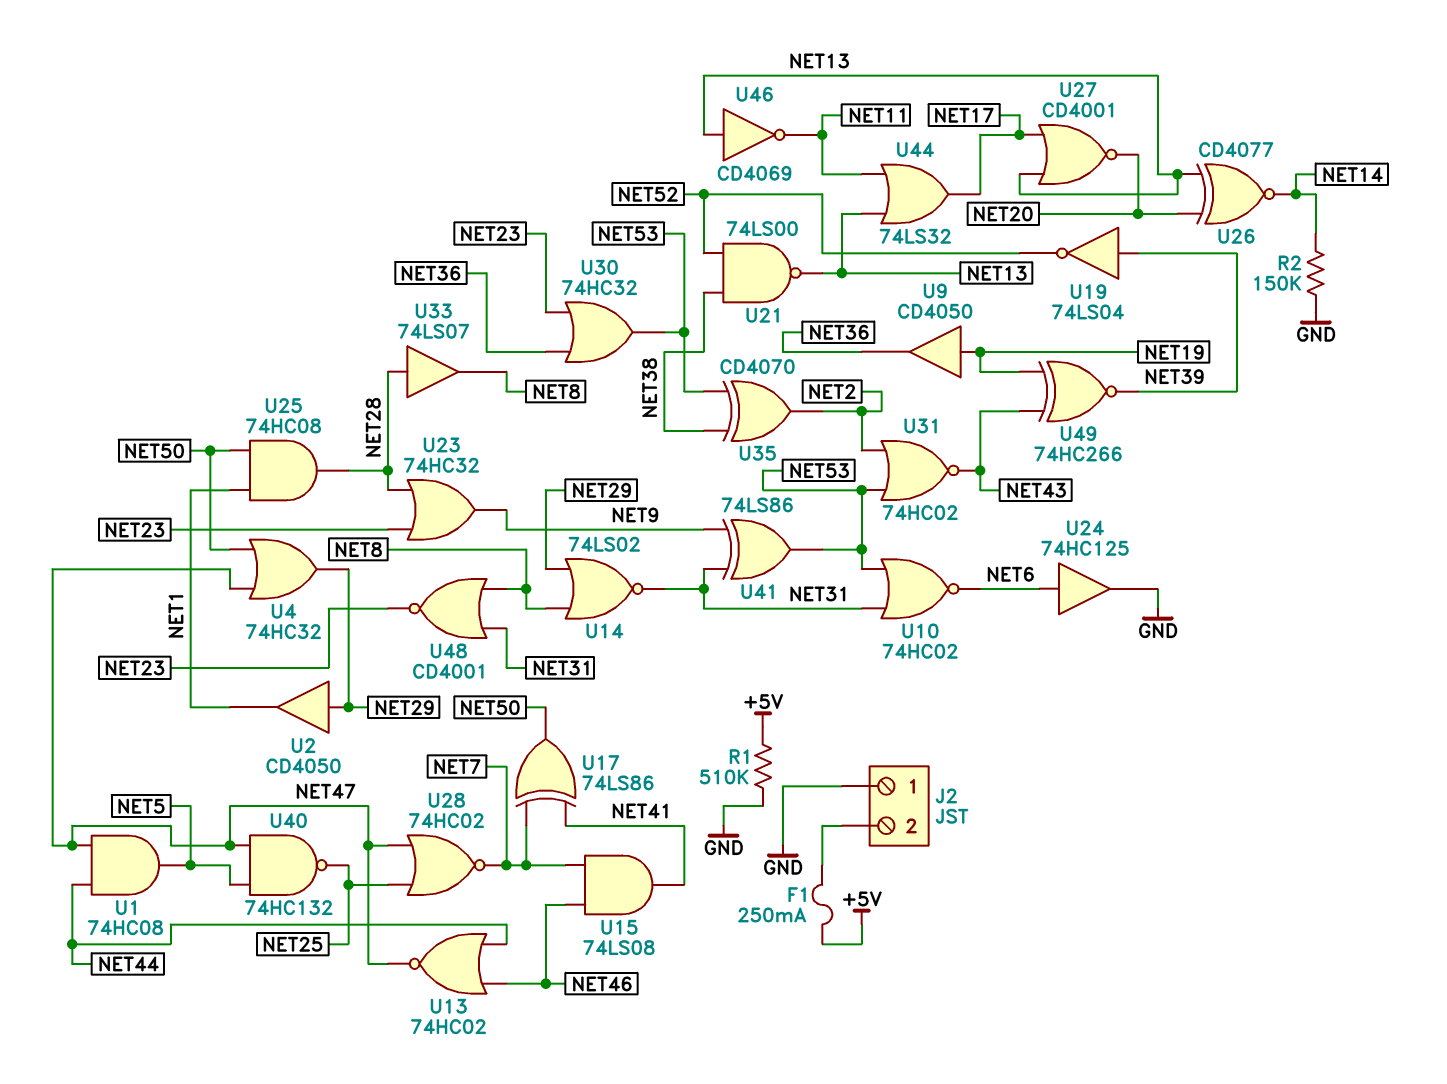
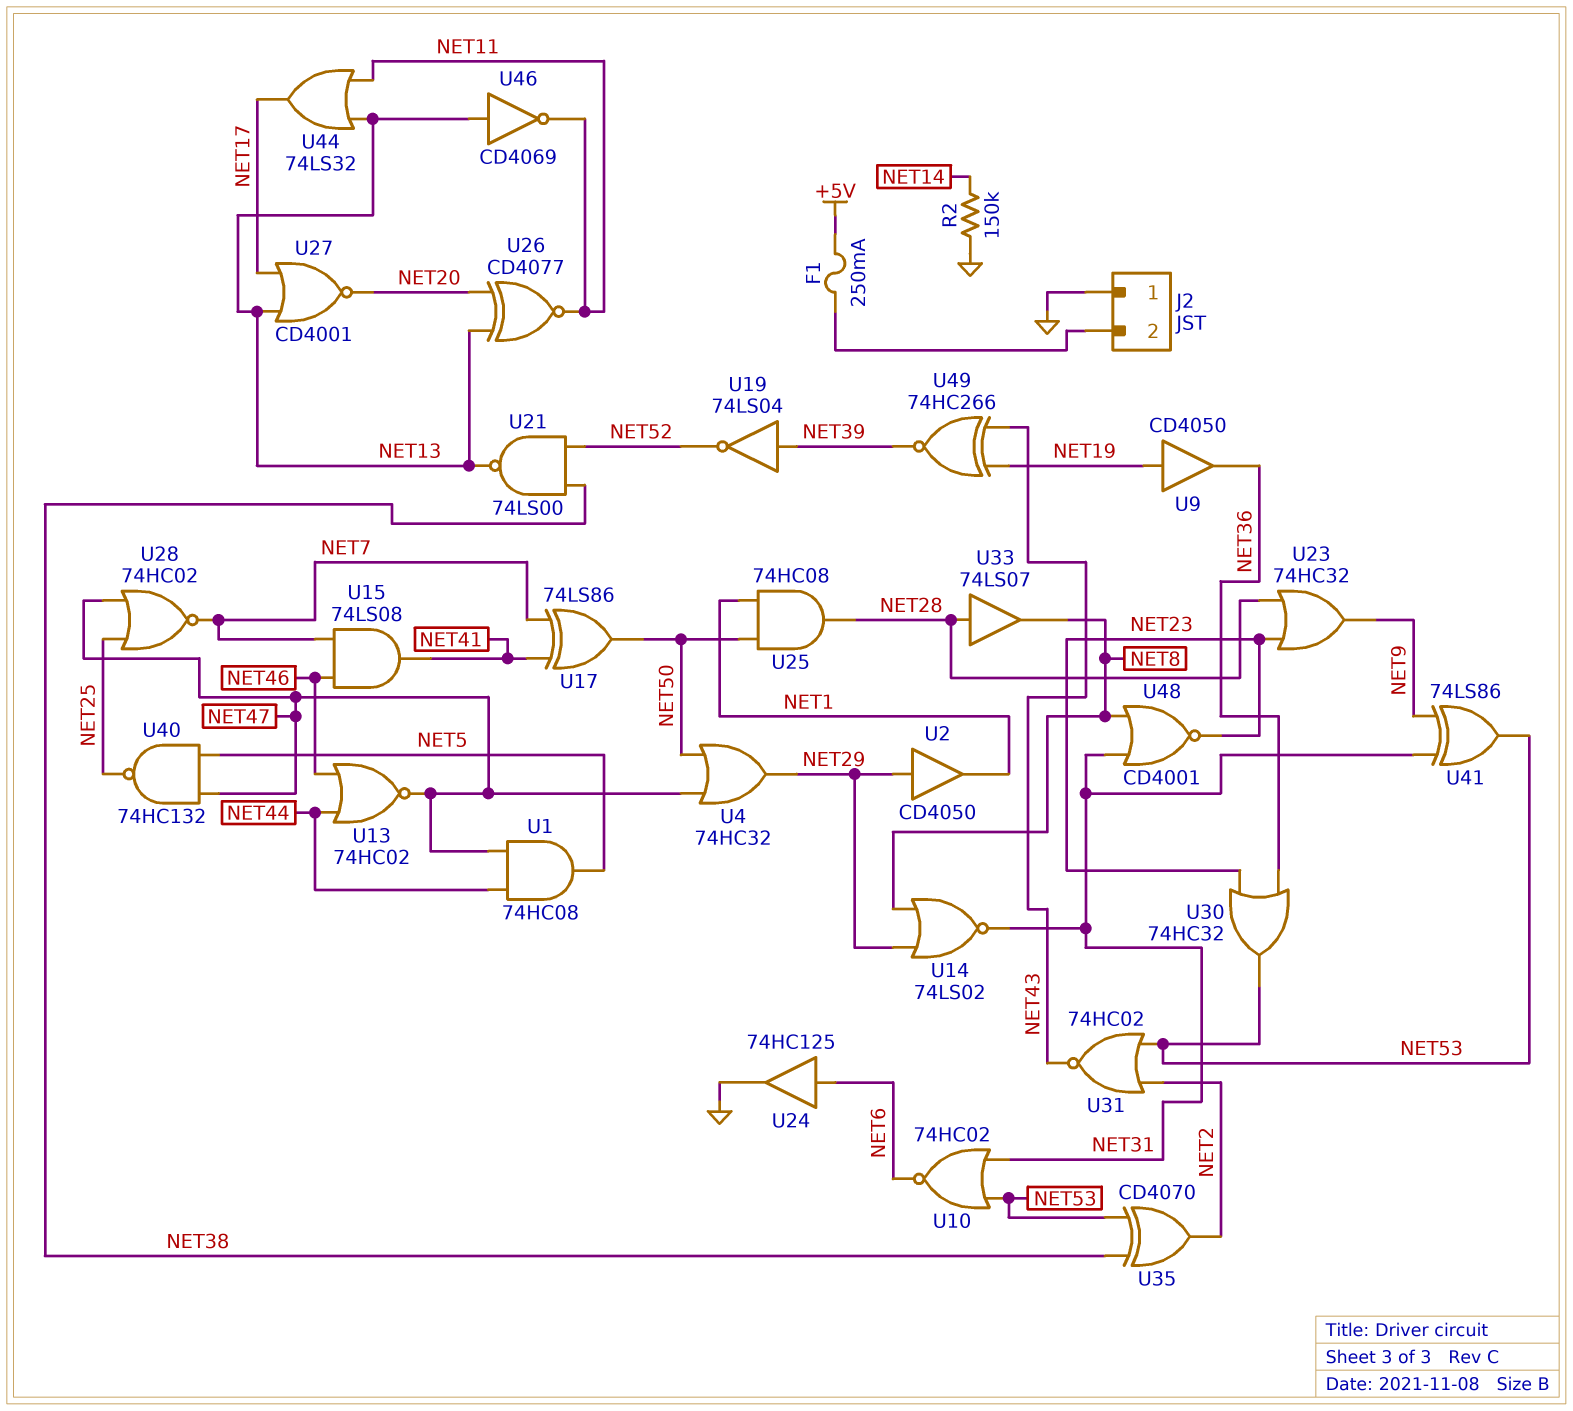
R1: 510k (+5V, GND) -> none
U26: XNOR CD4077 (in NET13, in NET20, out NET14) -> XNOR CD4077 (in NET13, in NET20, out NET11)

